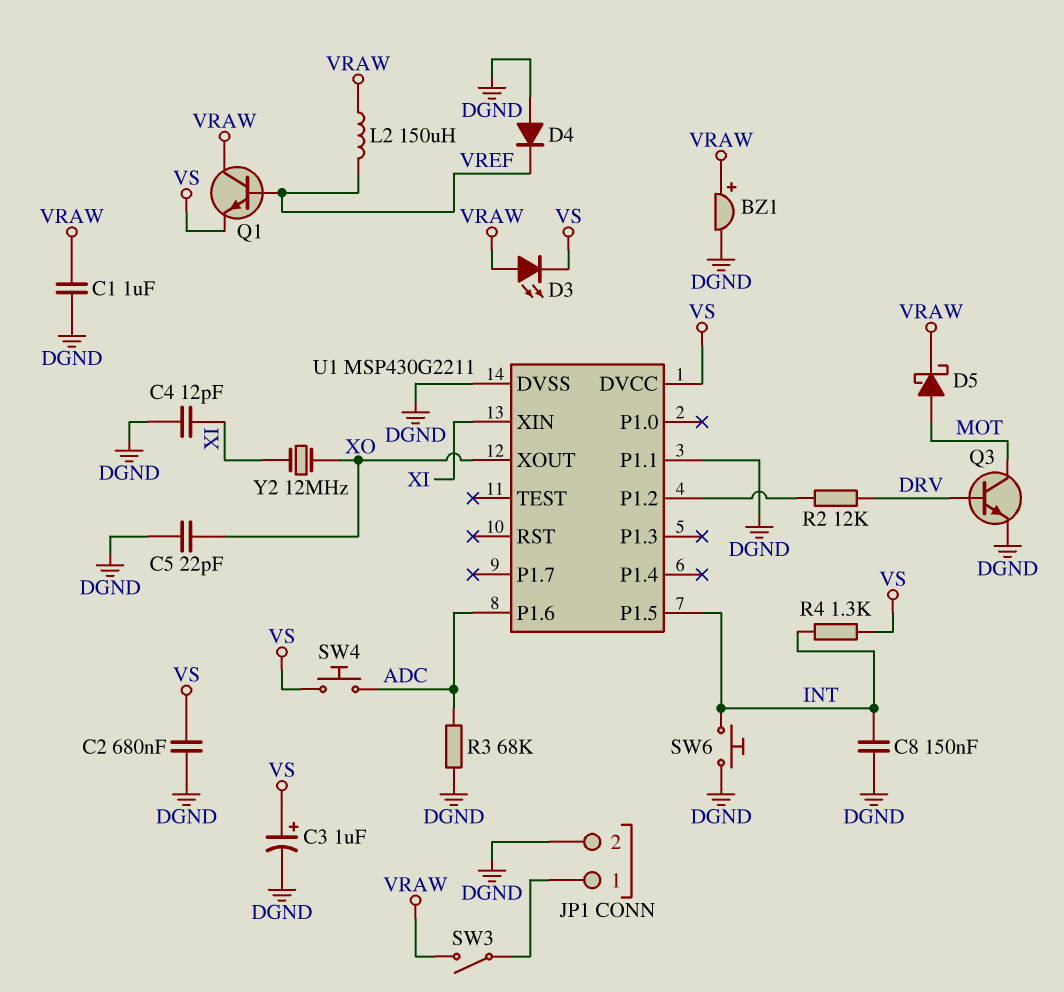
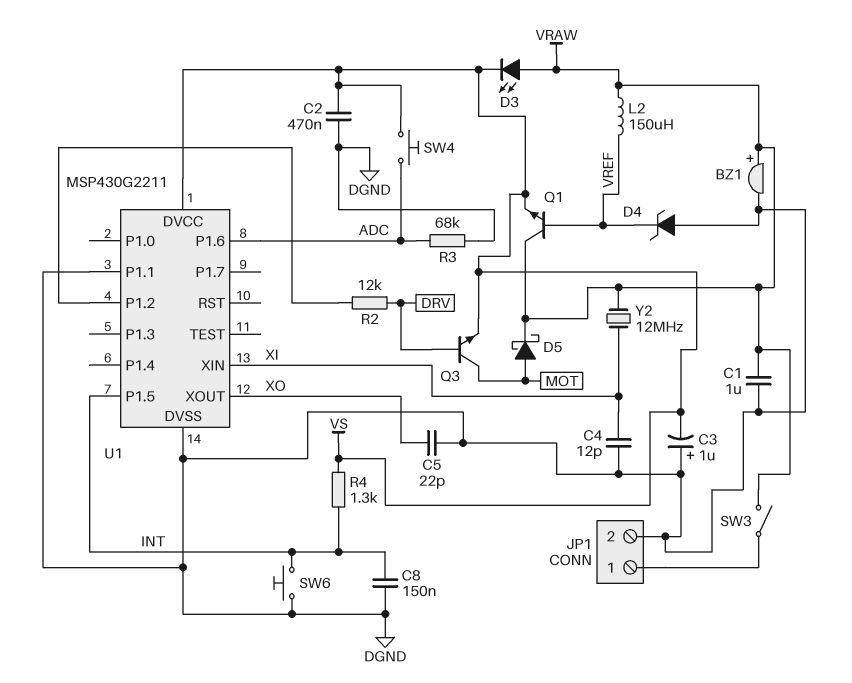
C2: 680nF (DGND, VS) -> 470nF (DGND, VS)
C3: 1uF (plus VS, minus DGND) -> 1uF (plus DGND, minus VS)
D4: diode (A DGND, K VREF) -> zener (A DGND, K VREF)
Q3: NPN (B DRV, C MOT, E DGND) -> NPN (B DRV, C MOT, E VS)
Y2: 12MHz (XI, XO) -> 12MHz (VRAW, XI)

